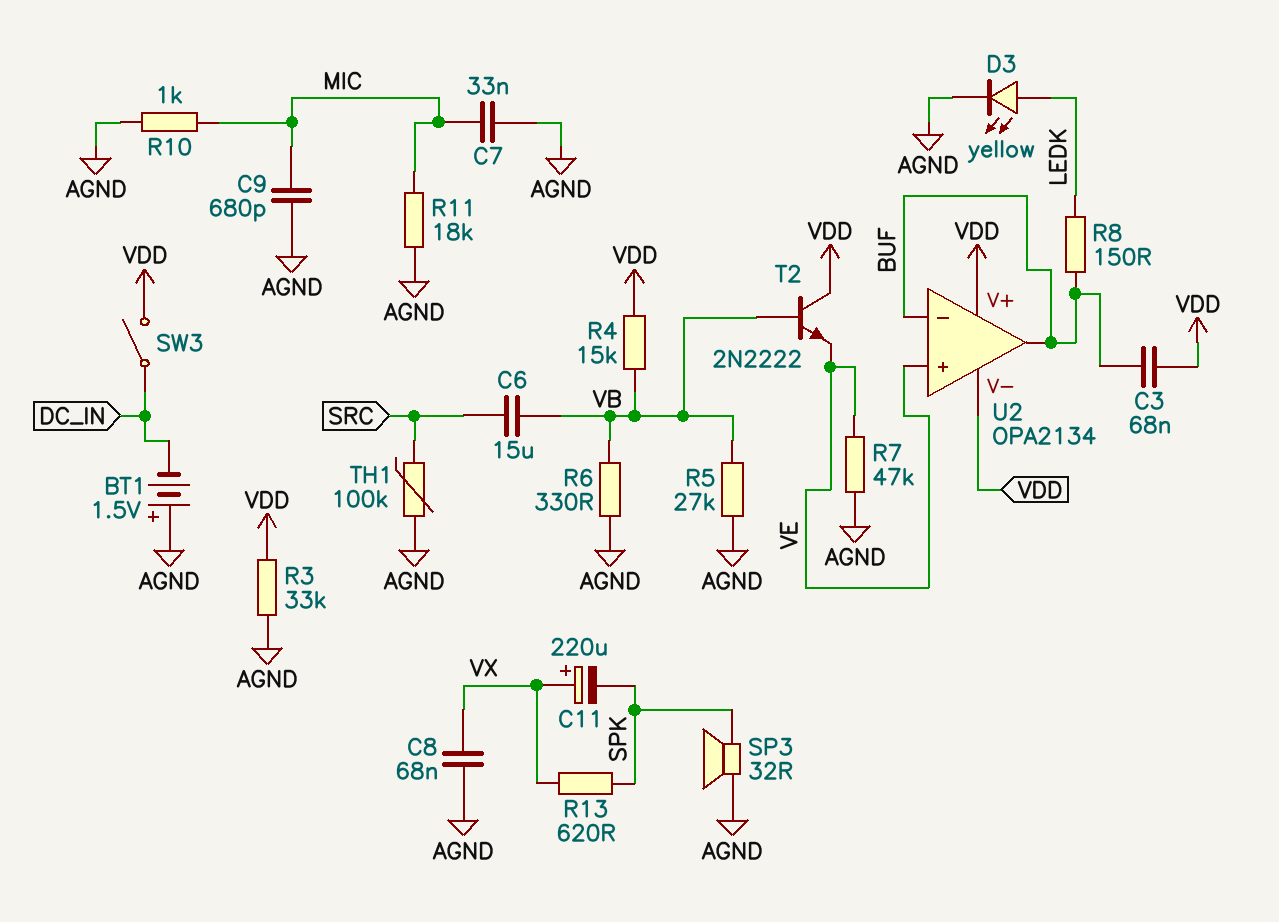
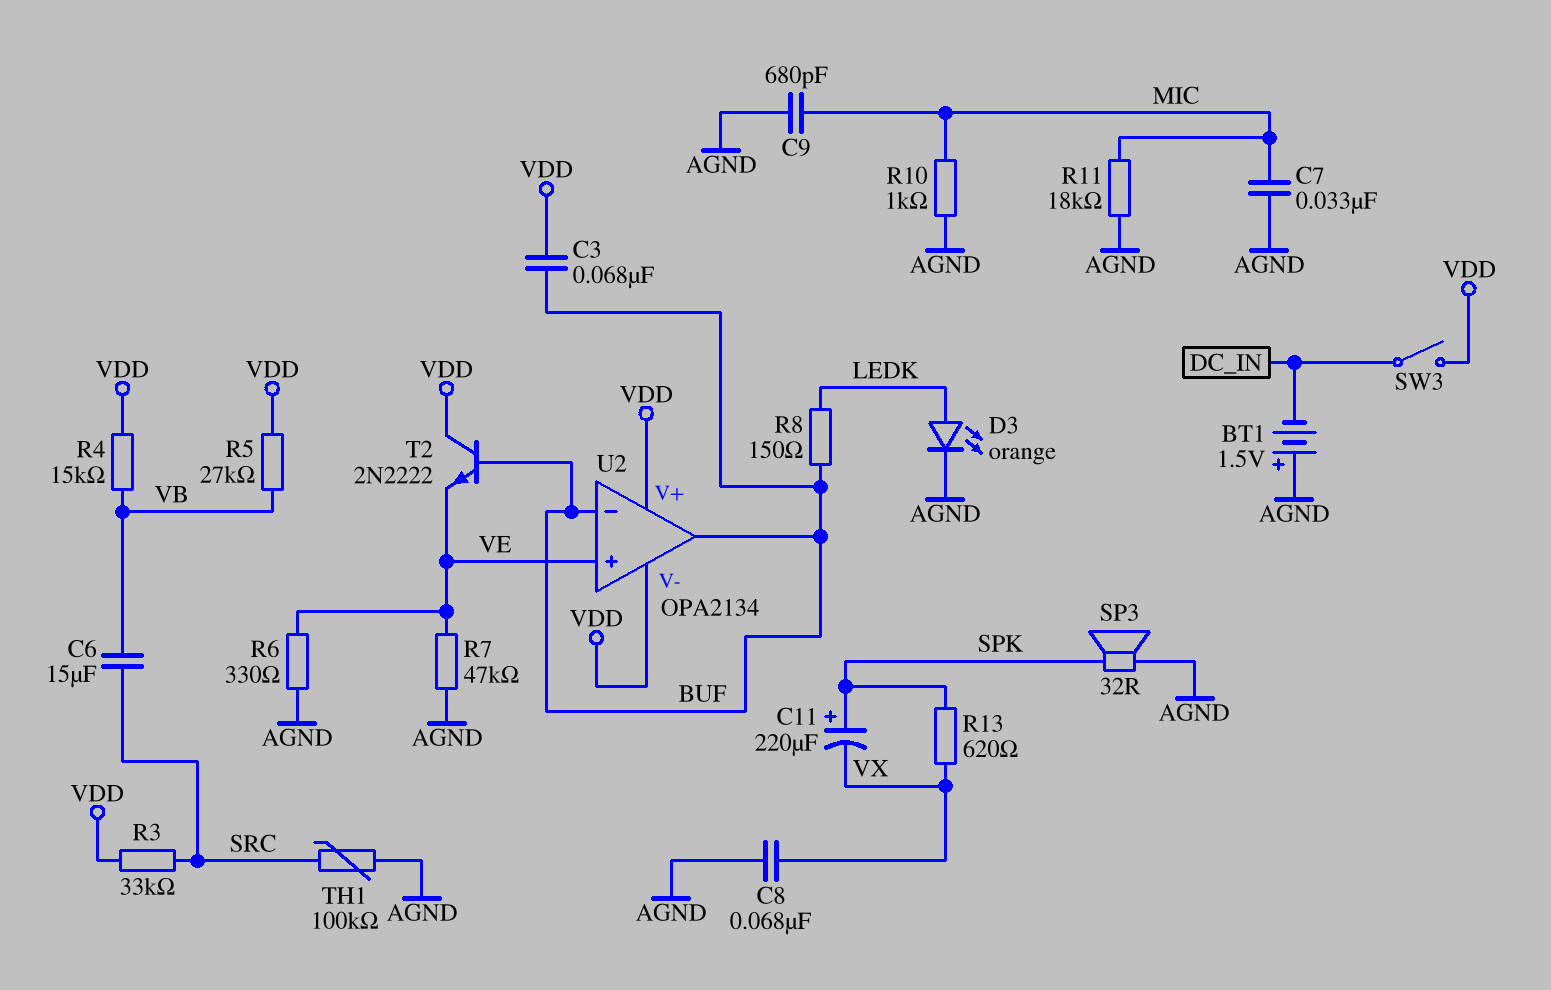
C11: 220uF (plus VX, minus SPK) -> 220uF (plus SPK, minus VX)
D3: LED yellow (A LEDK, K AGND) -> LED orange (A LEDK, K AGND)
R3: 33k (AGND, VDD) -> 33k (SRC, VDD)
R5: 27k (AGND, VB) -> 27k (VB, VDD)
R6: 330 (AGND, VB) -> 330 (AGND, VE)
T2: NPN 2N2222 (B VB, C VDD, E VE) -> NPN 2N2222 (B BUF, C VDD, E VE)

